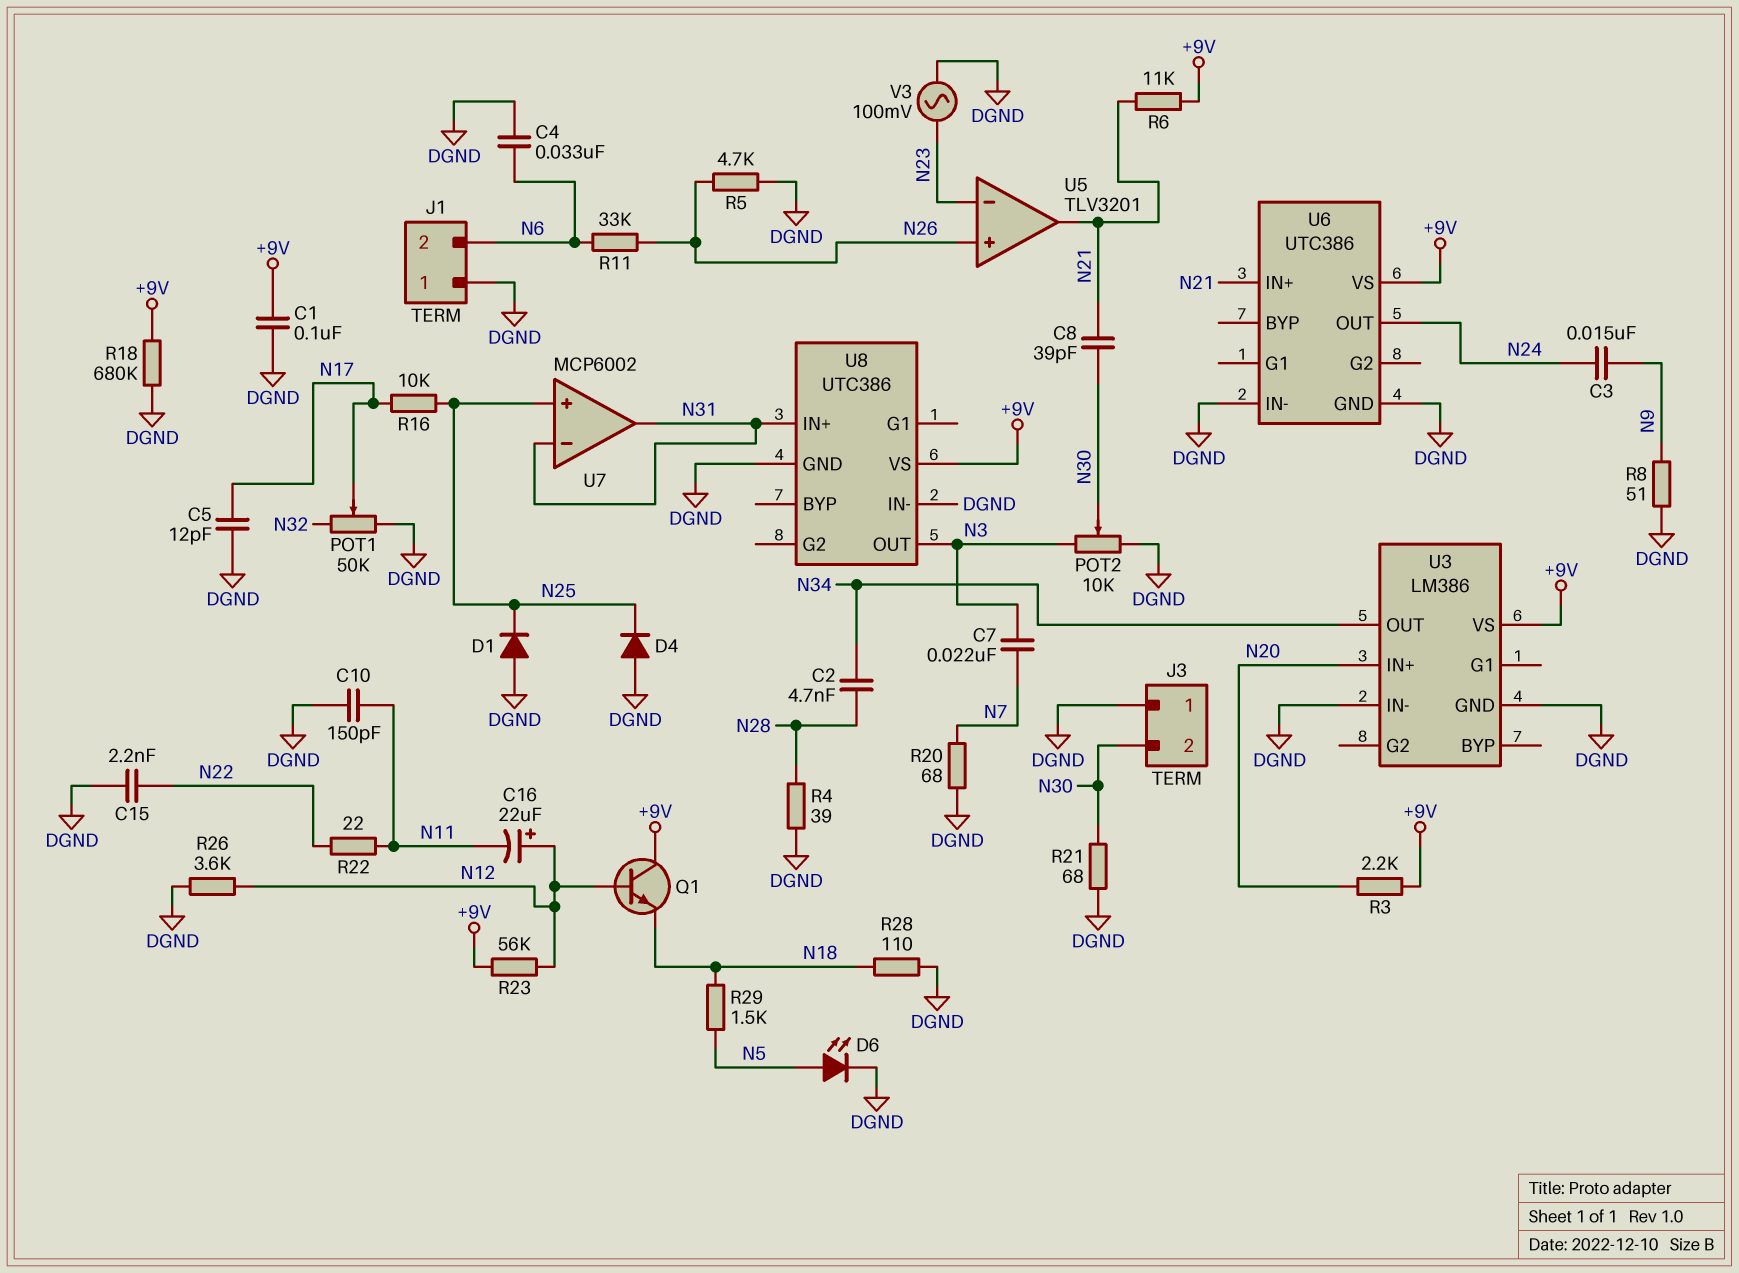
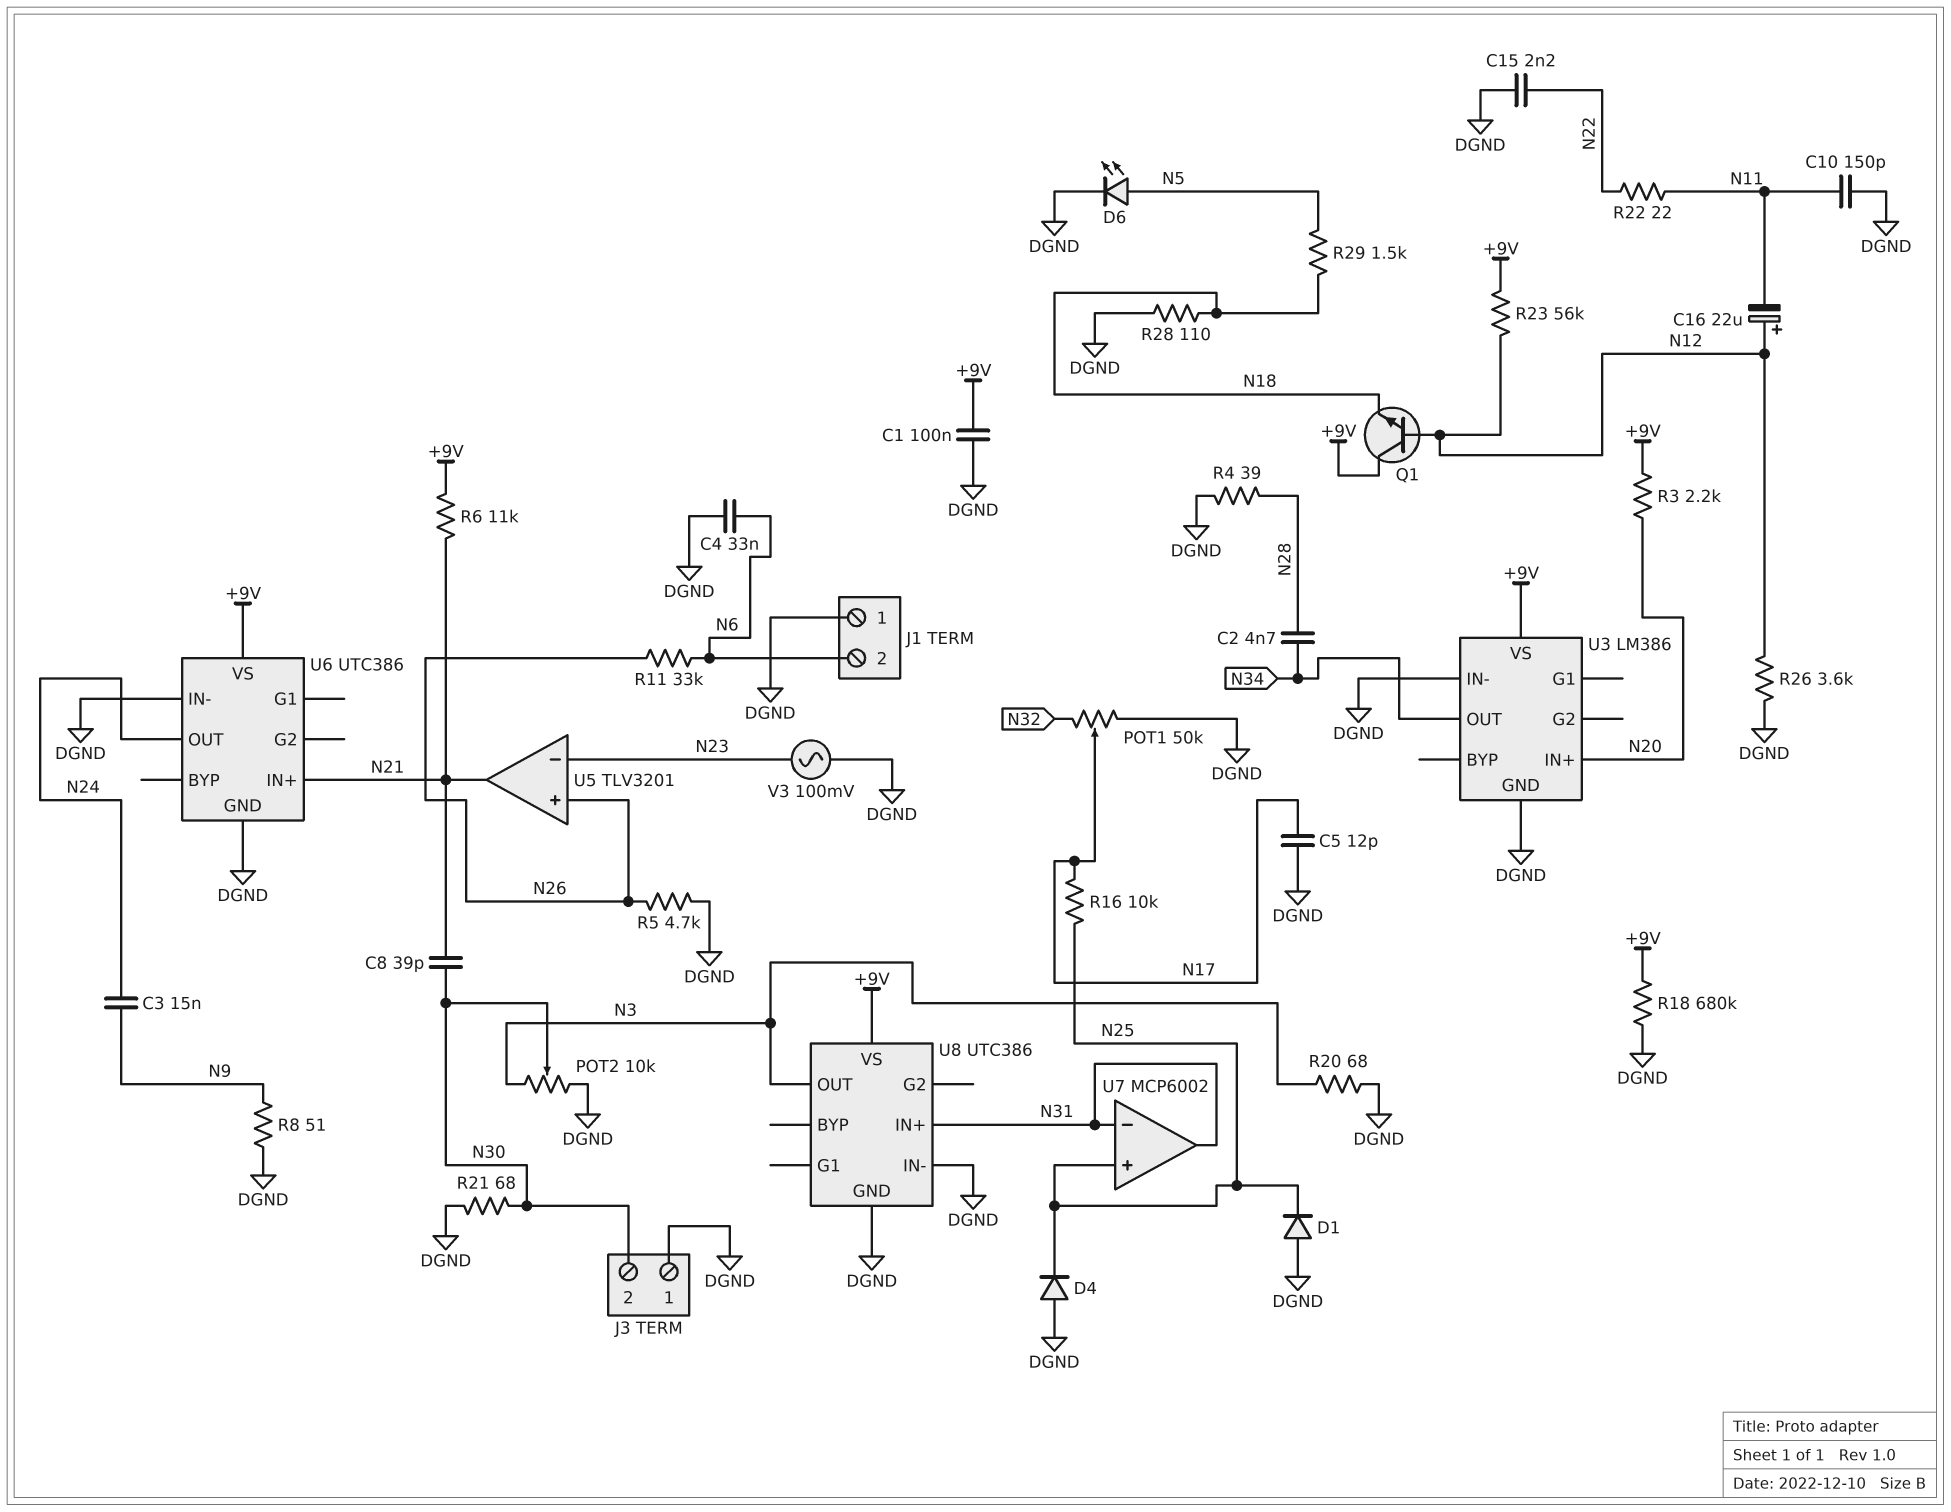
C7: 22nF (N3, N7) -> none
R20: 68 (DGND, N7) -> 68 (DGND, N3)

